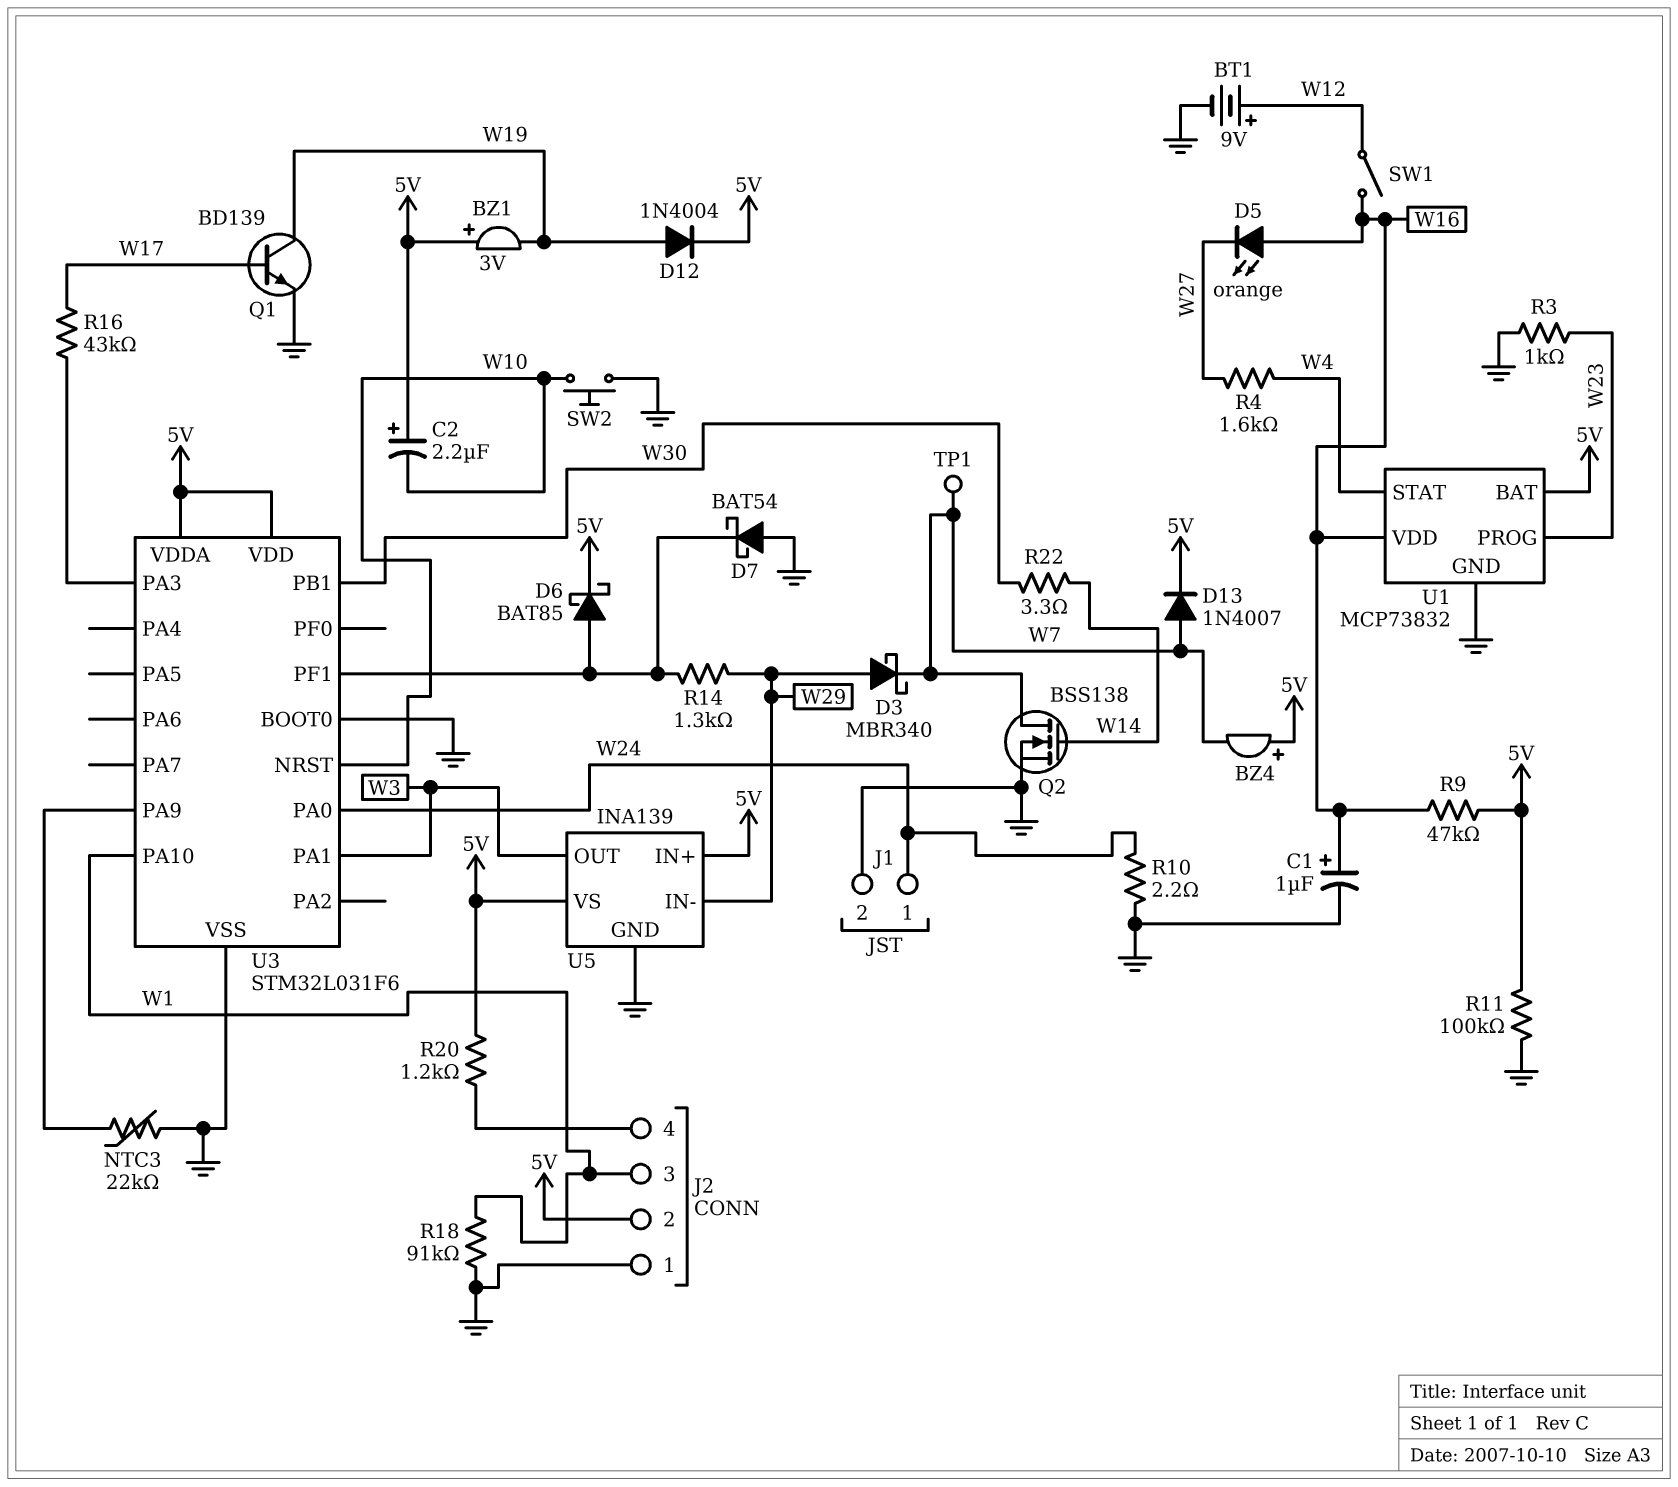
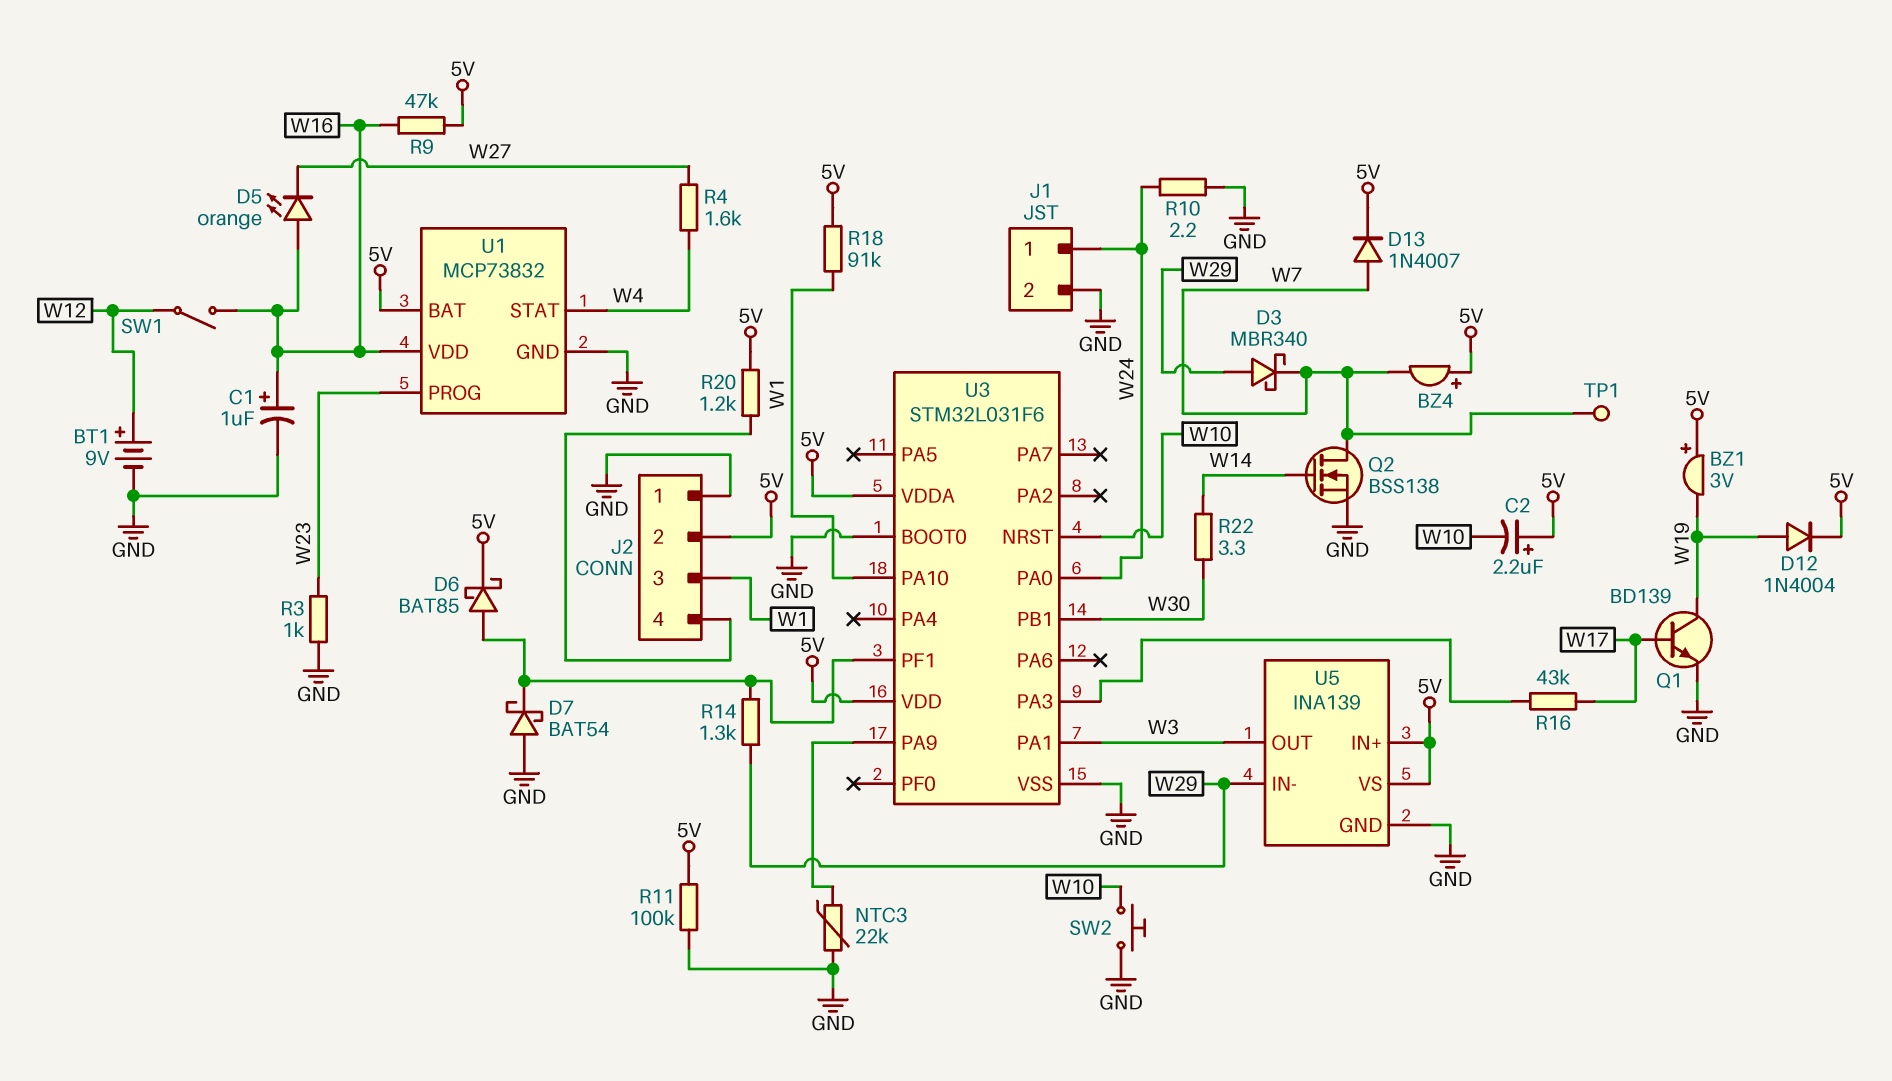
R18: 91k (GND, W1) -> 91k (5V, W1)

